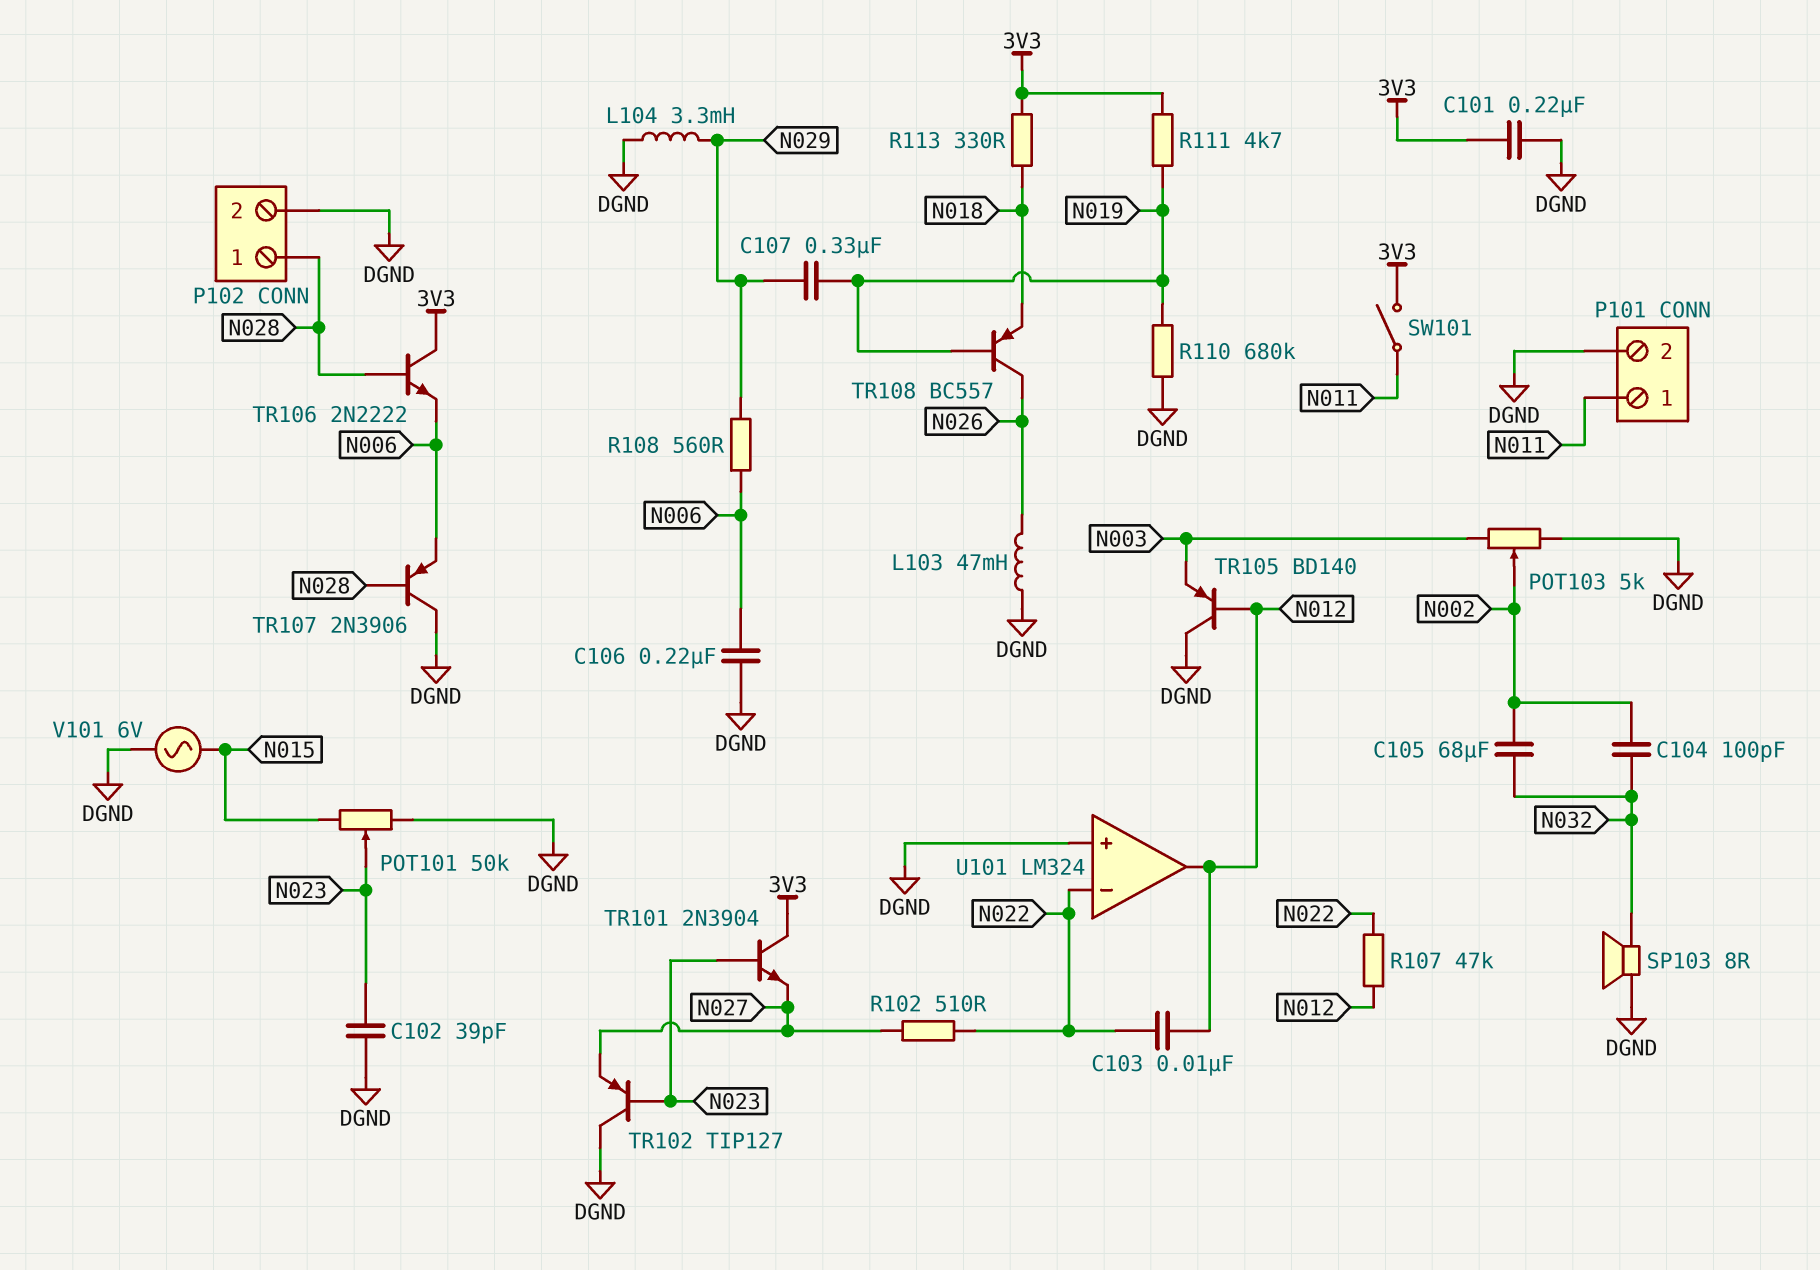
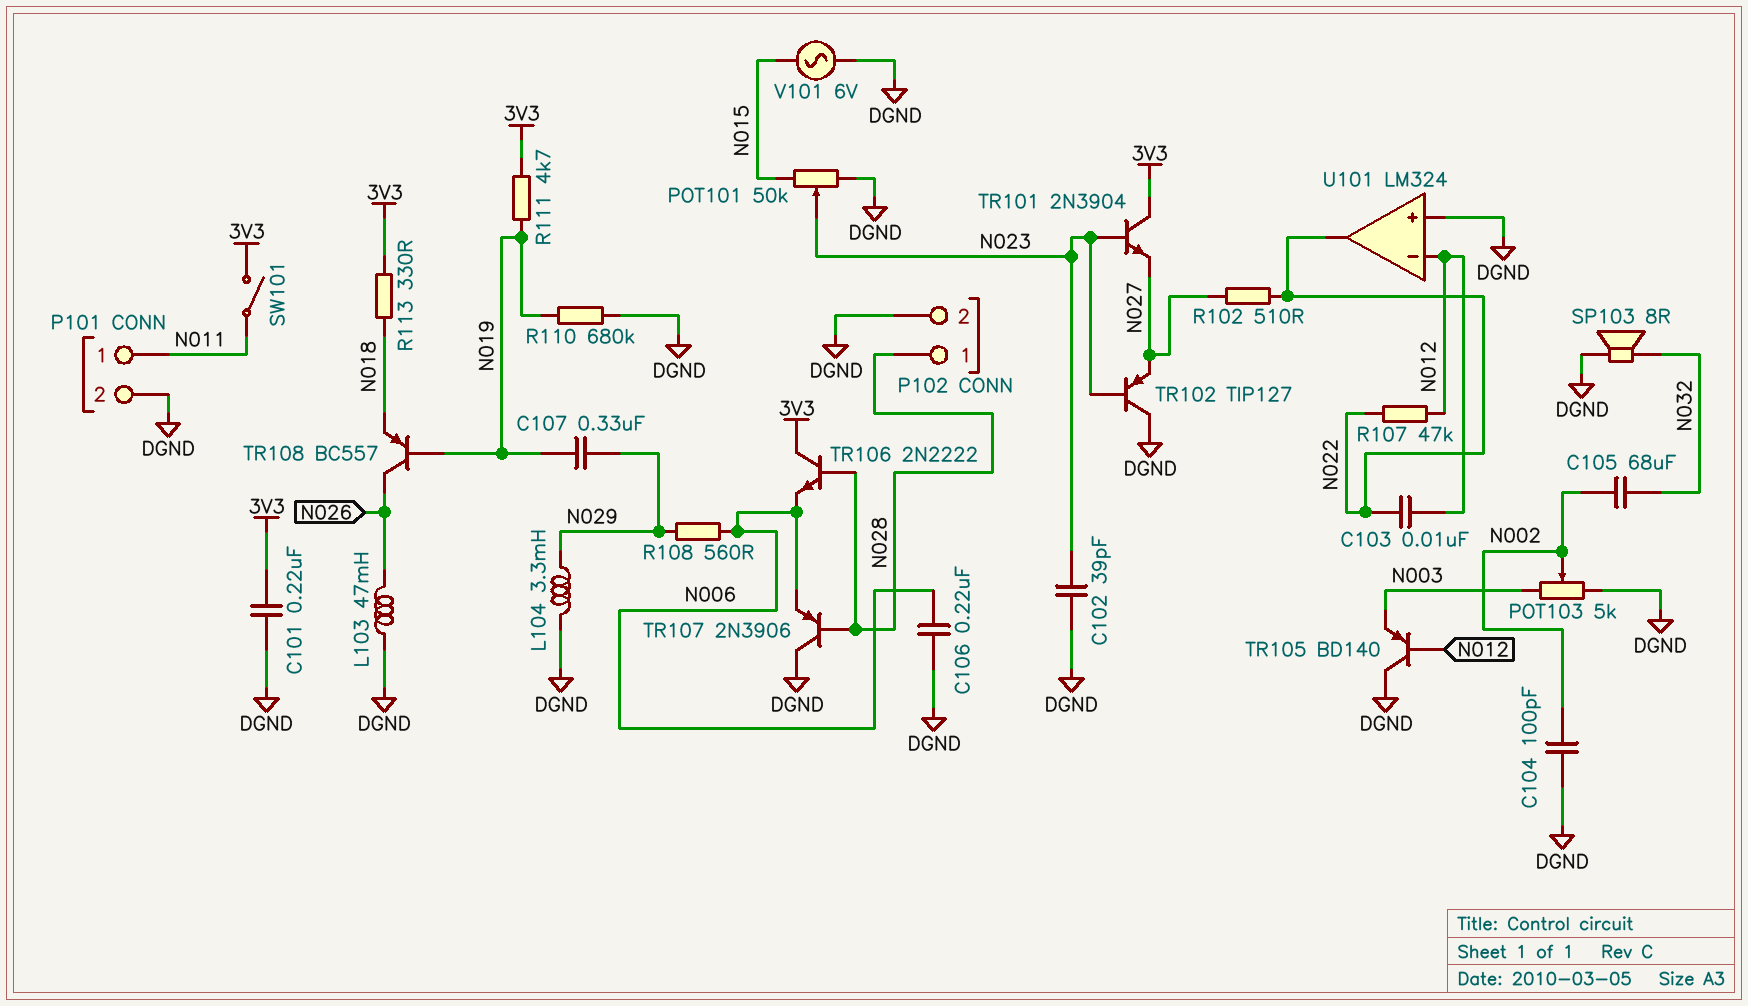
C104: 100pF (N002, N032) -> 100pF (DGND, N002)
U101 pin in-: N022 -> N012
U101 pin out: N012 -> N022

